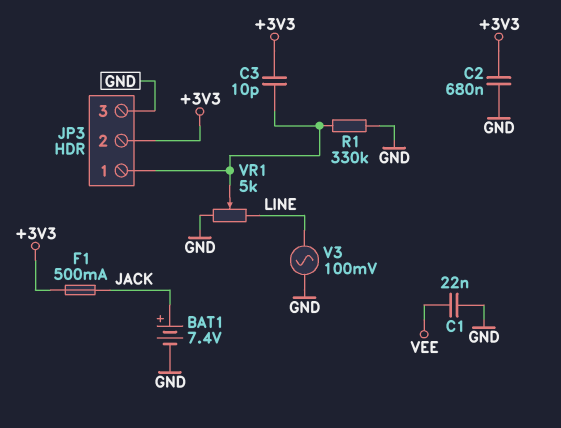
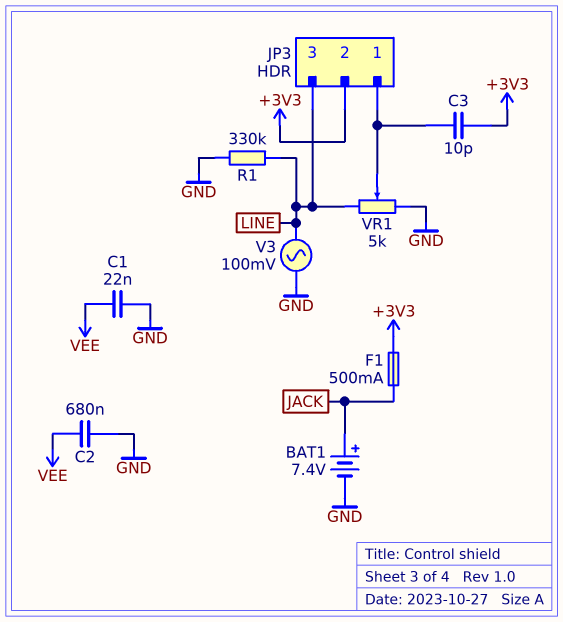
C2: 680nF (+3V3, GND) -> 680nF (GND, VEE)
JP3 pin 3: GND -> LINE
R1: 330k (GND, JP3/1) -> 330k (GND, LINE)

